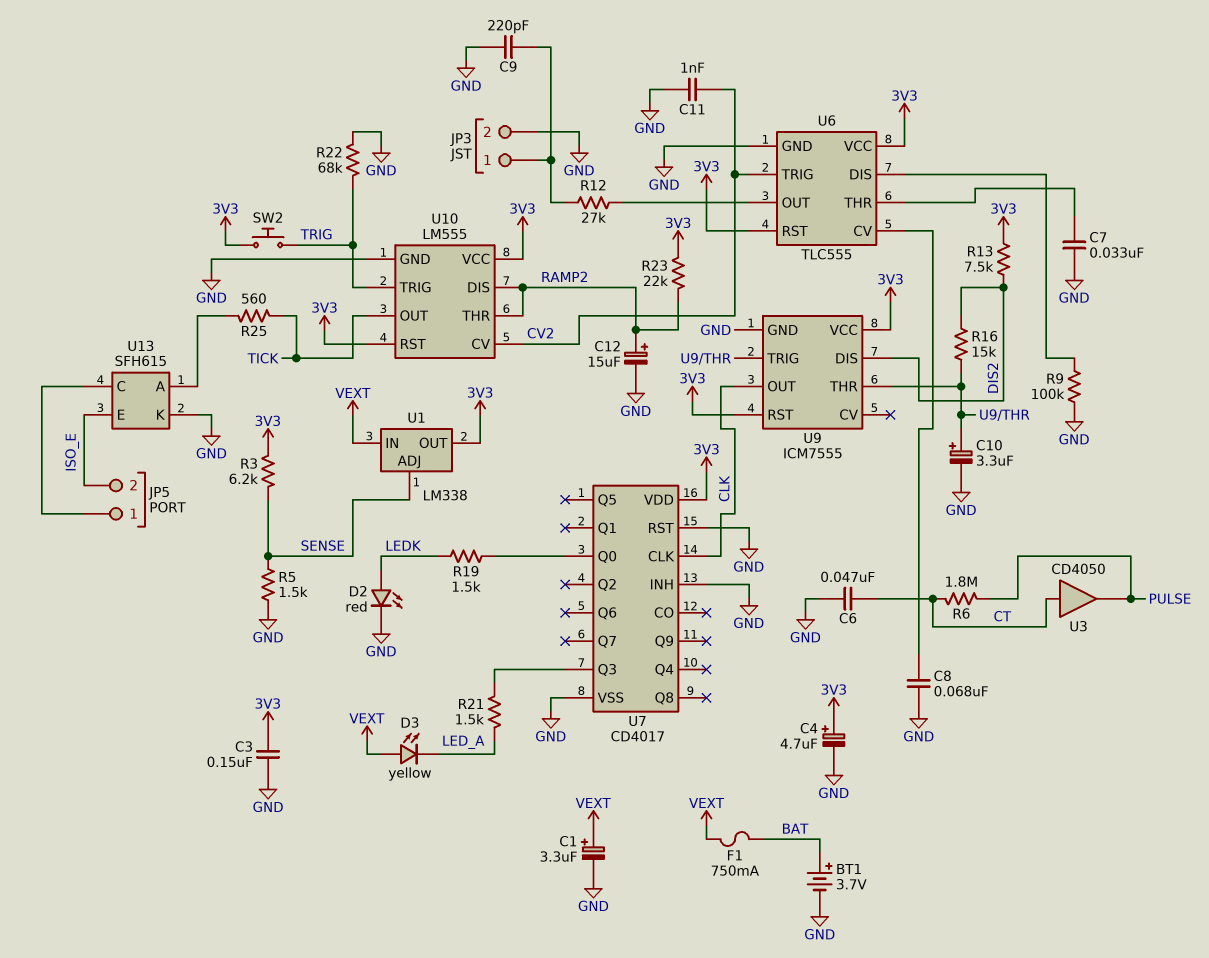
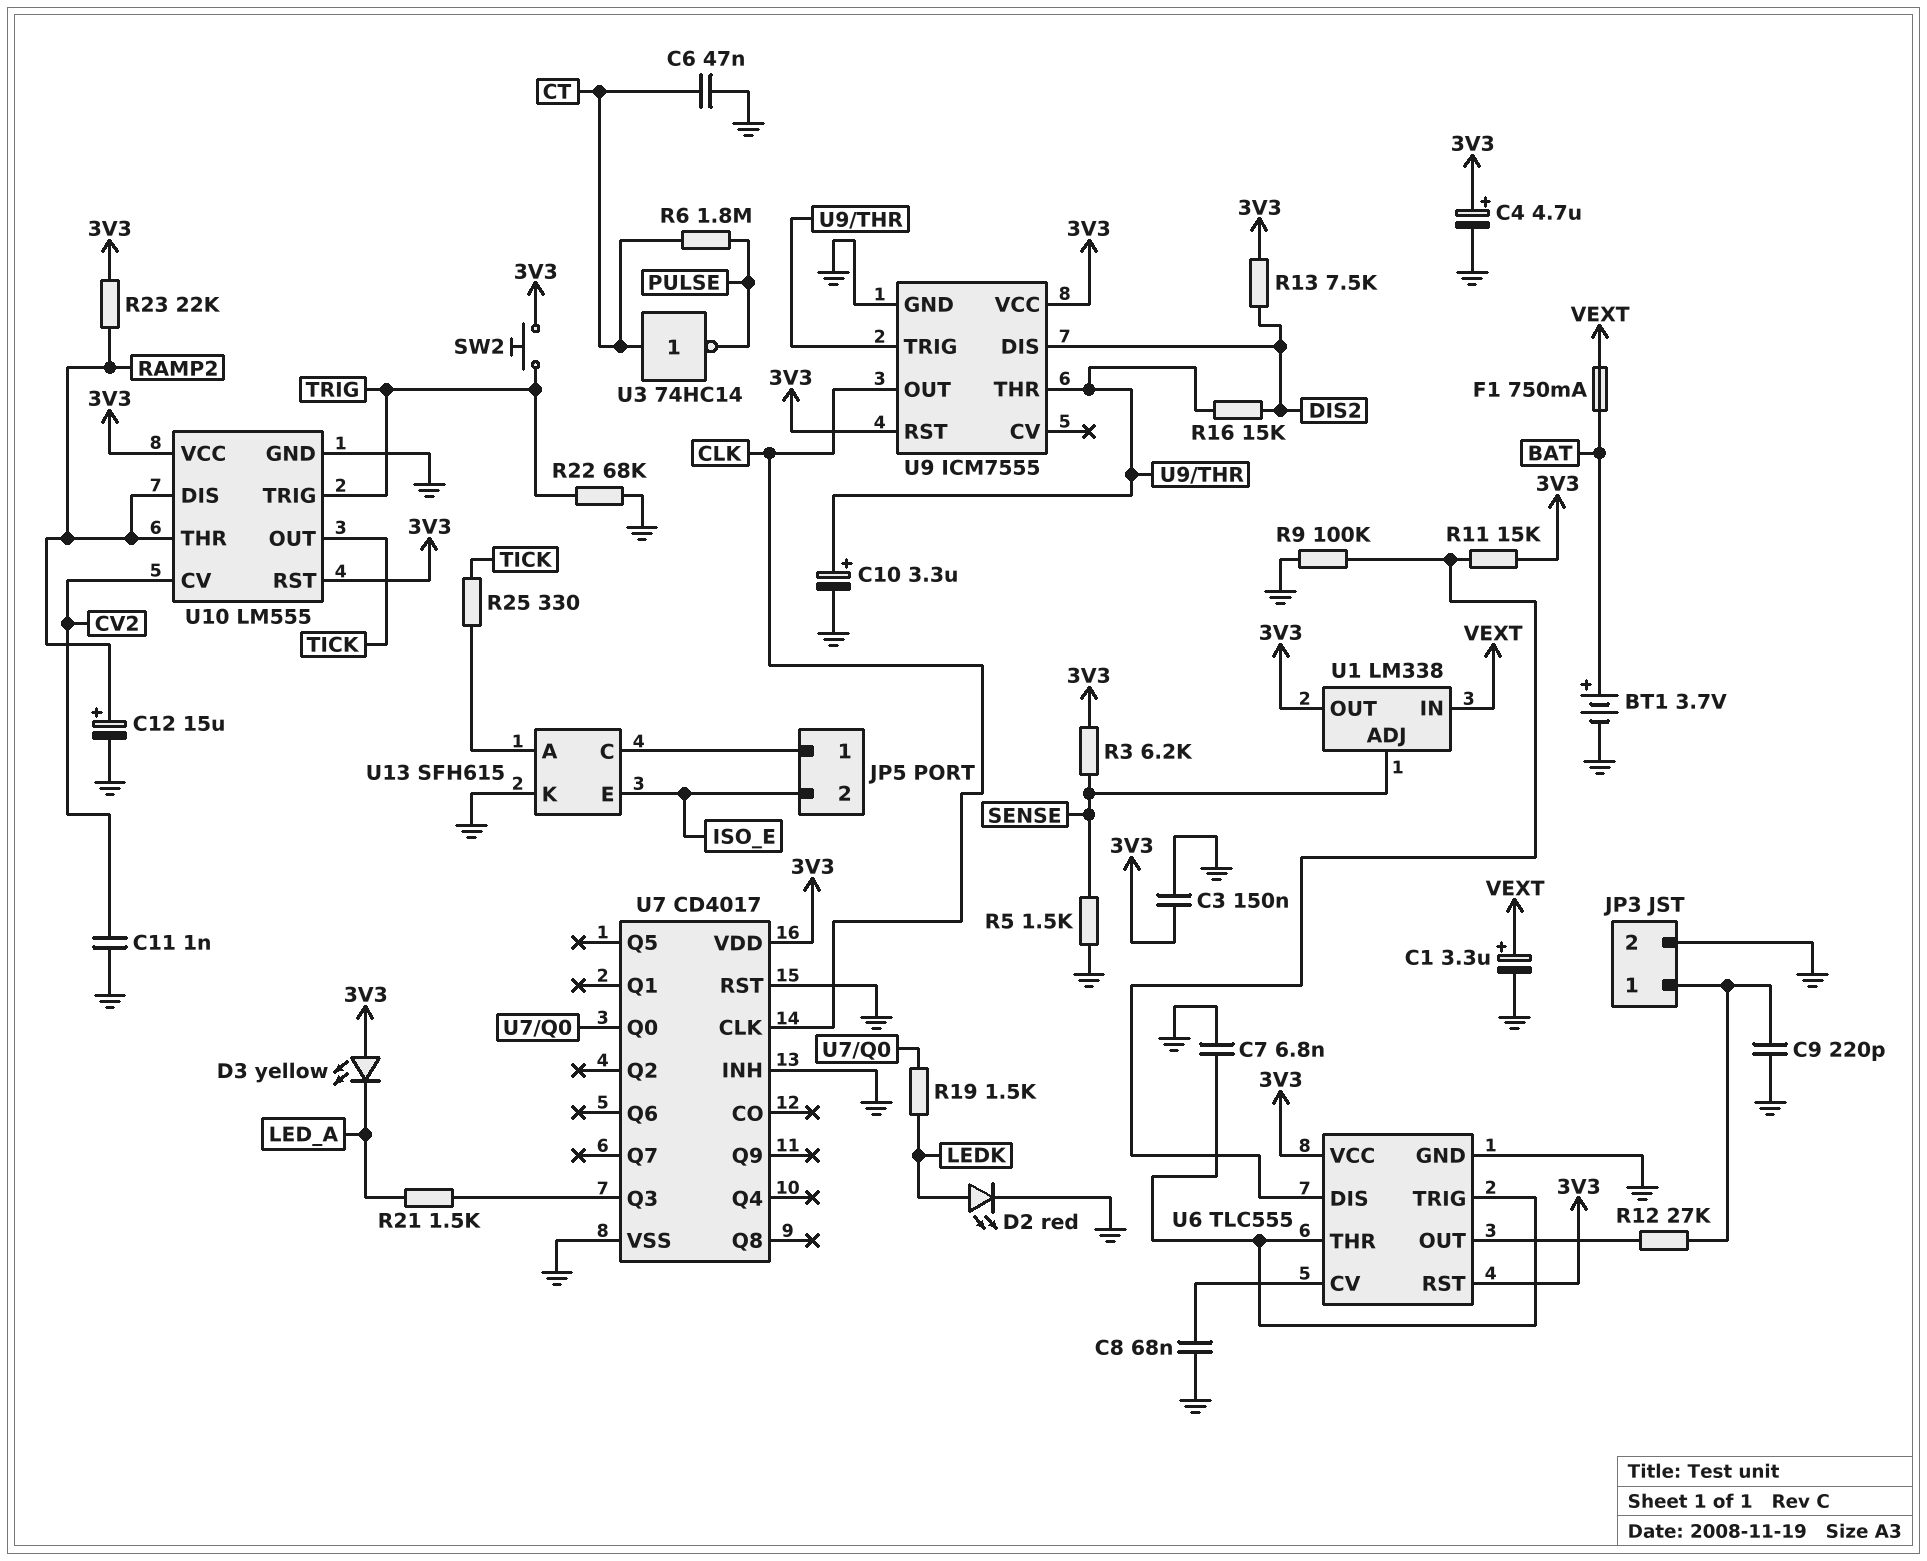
C7: 33nF (GND, U6/THR) -> 6.8nF (GND, U6/THR)
D3: LED yellow (A VEXT, K LED_A) -> LED yellow (A 3V3, K LED_A)
R11: none -> 15k (3V3, U6/DIS)
R25: 560 (TICK, U13/A) -> 330 (TICK, U13/A)
U3: buffer CD4050 (in CT, out PULSE) -> NOT 74HC14 (in CT, out PULSE)
U6 pin TRIG: CV2 -> U6/THR

